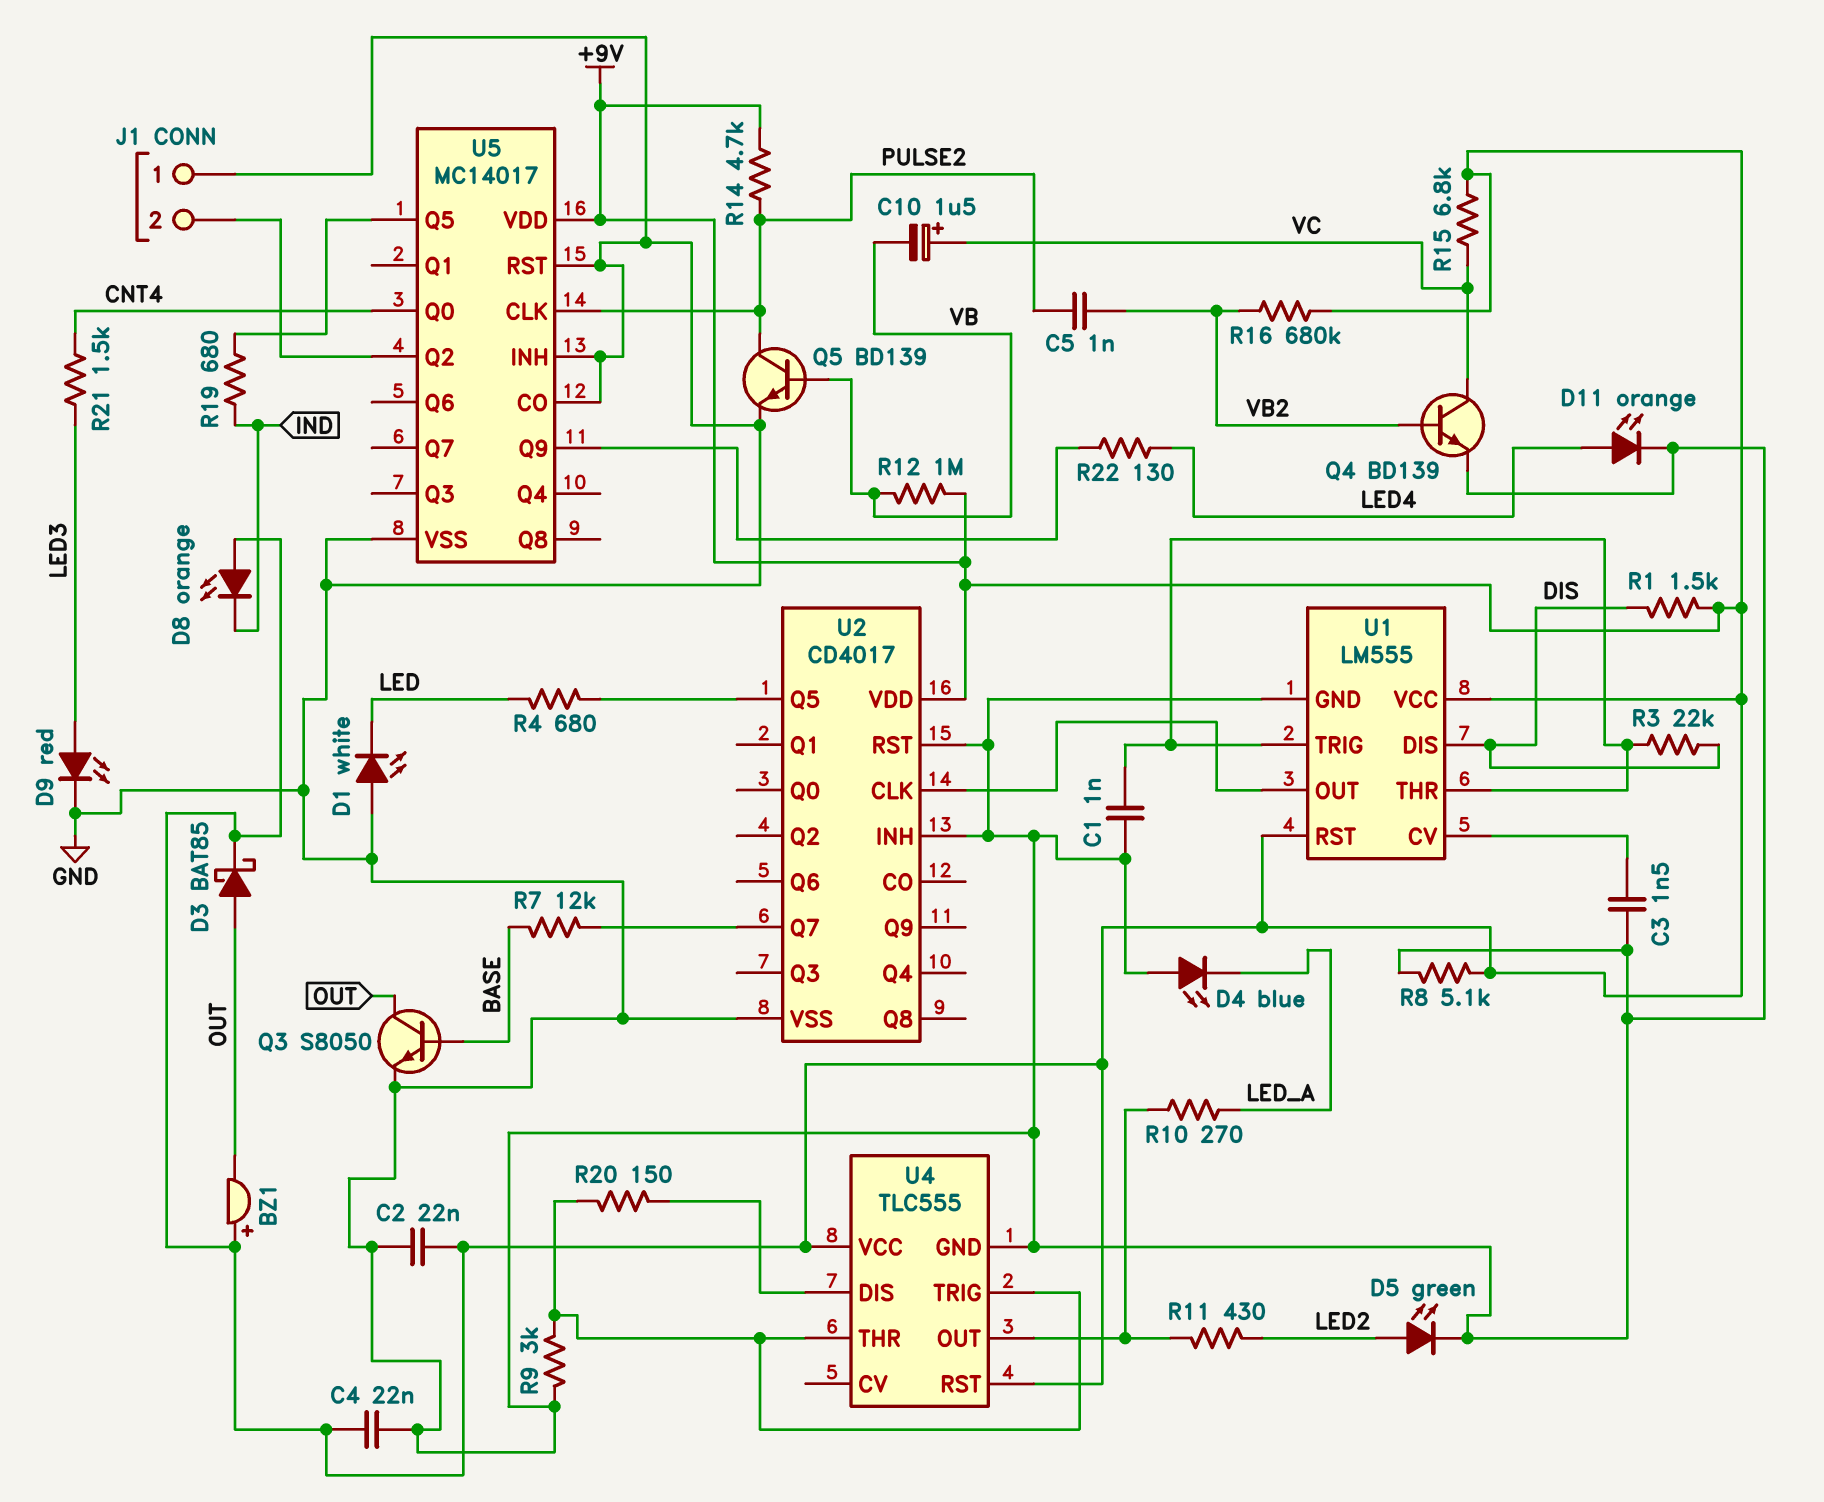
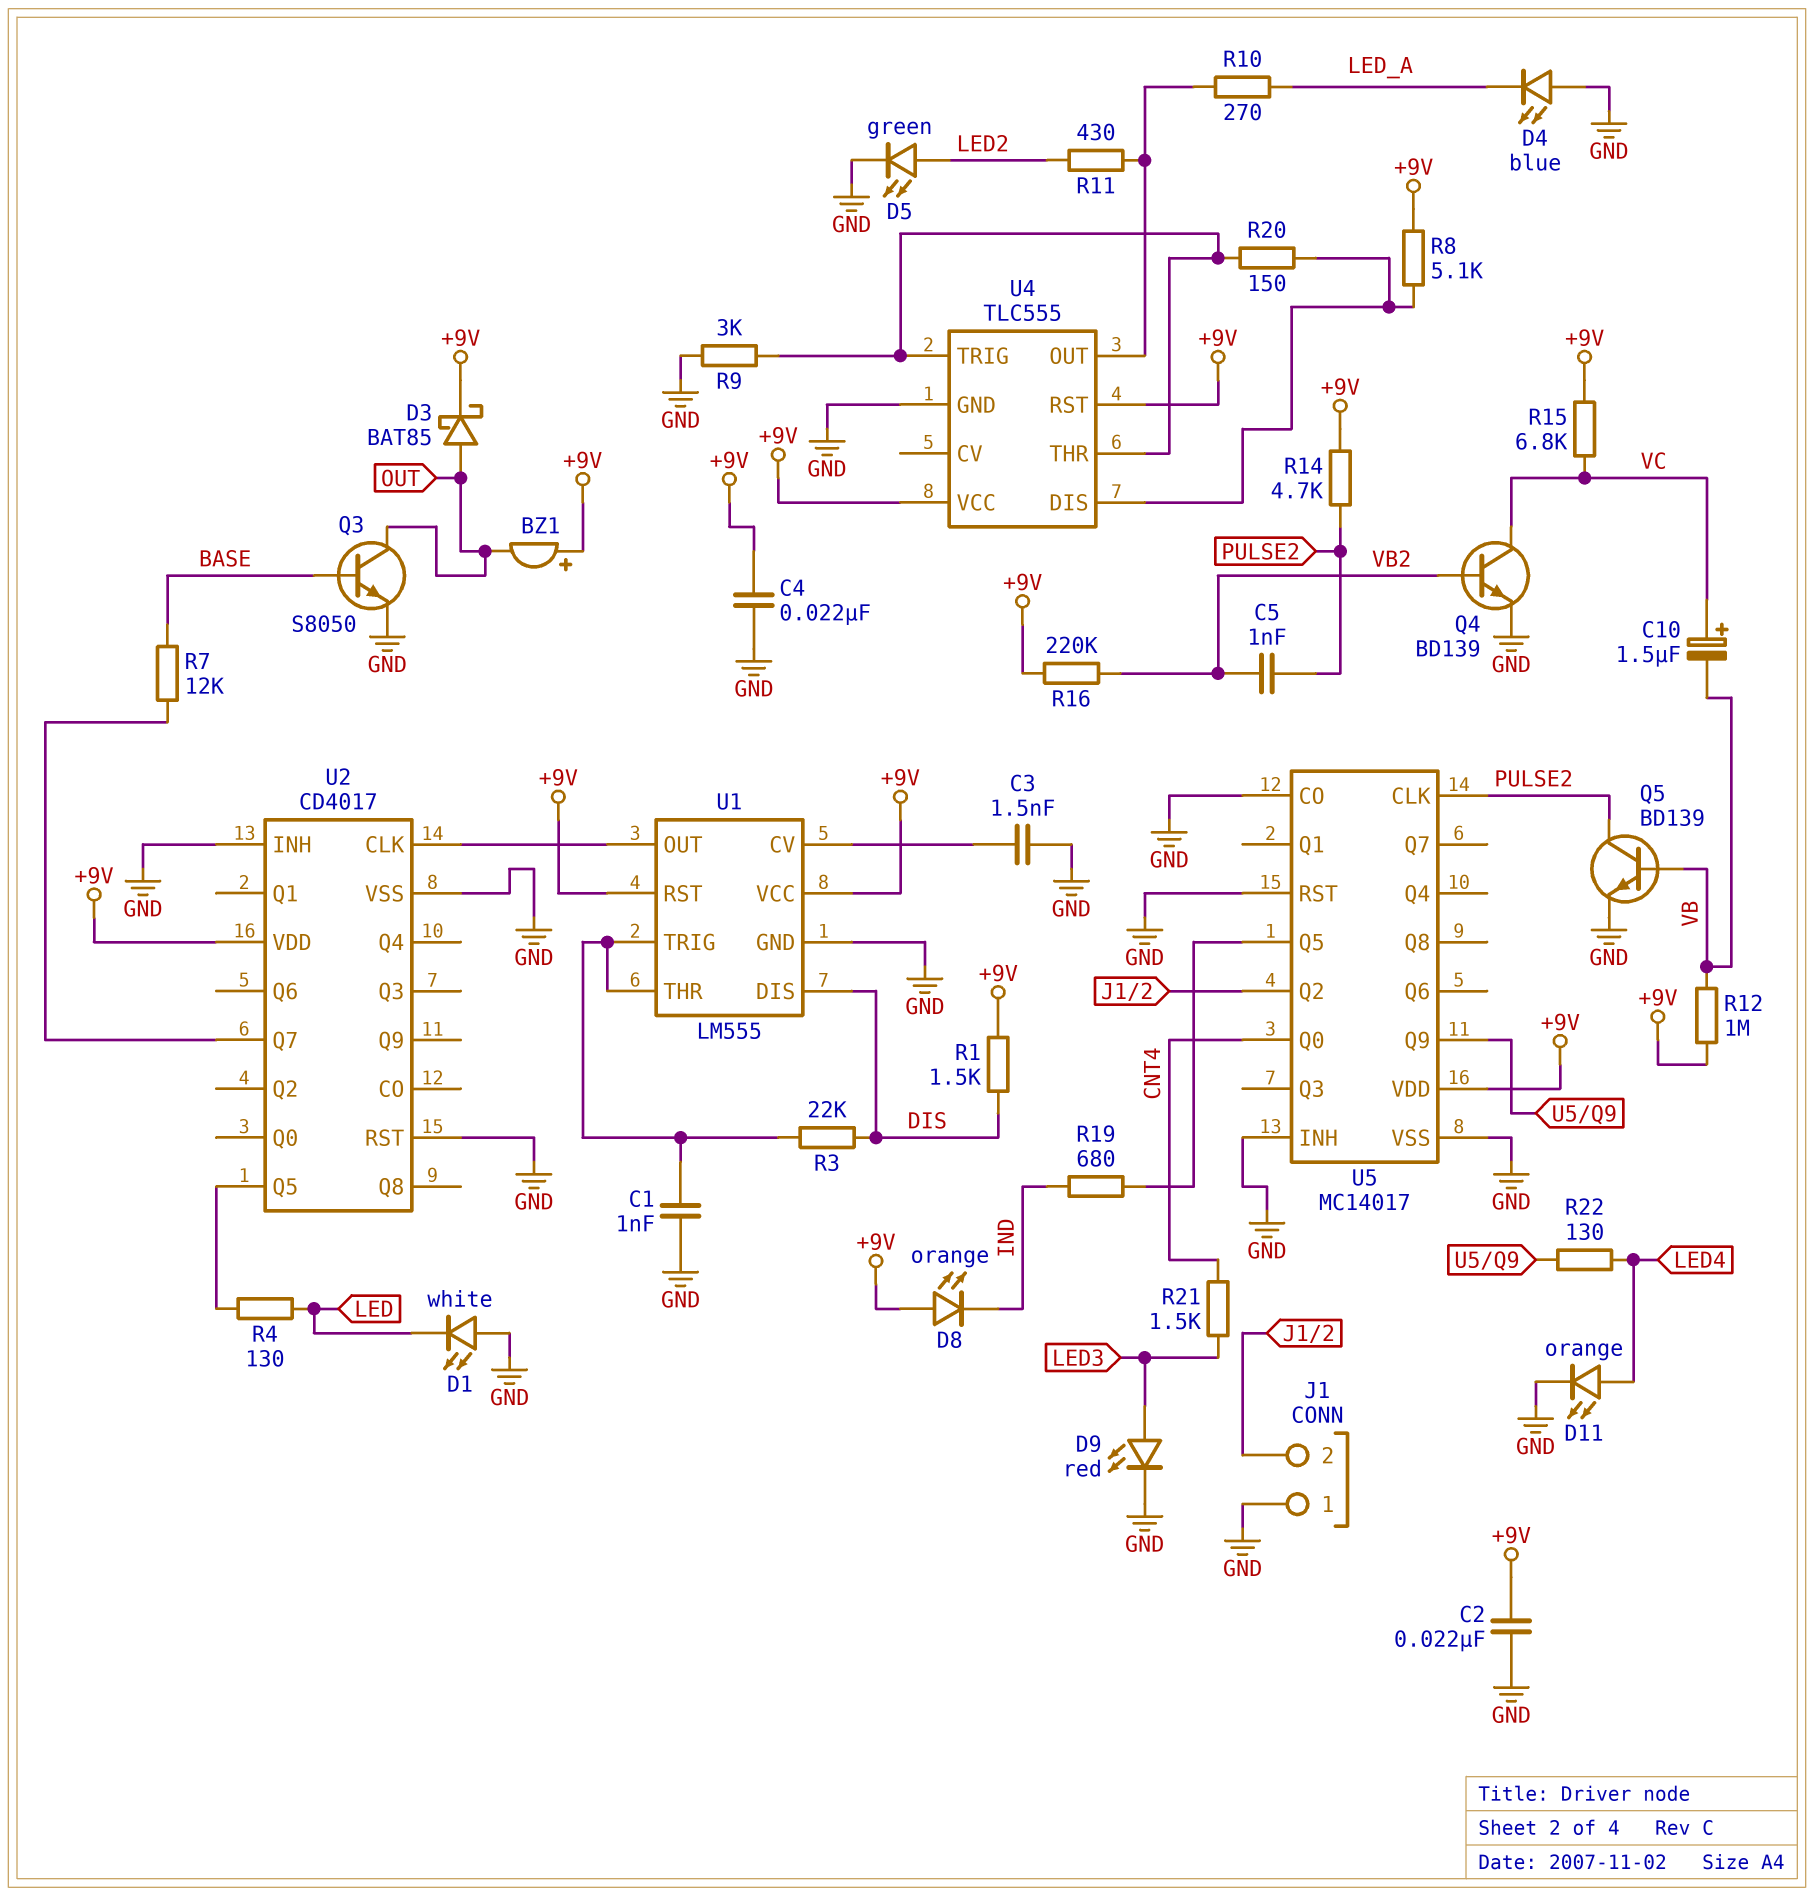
R4: 680 (LED, U2/Q5) -> 130 (LED, U2/Q5)
R8: 5.1k (+9V, GND) -> 5.1k (+9V, U4/DIS)
R16: 680k (+9V, VB2) -> 220k (+9V, VB2)

